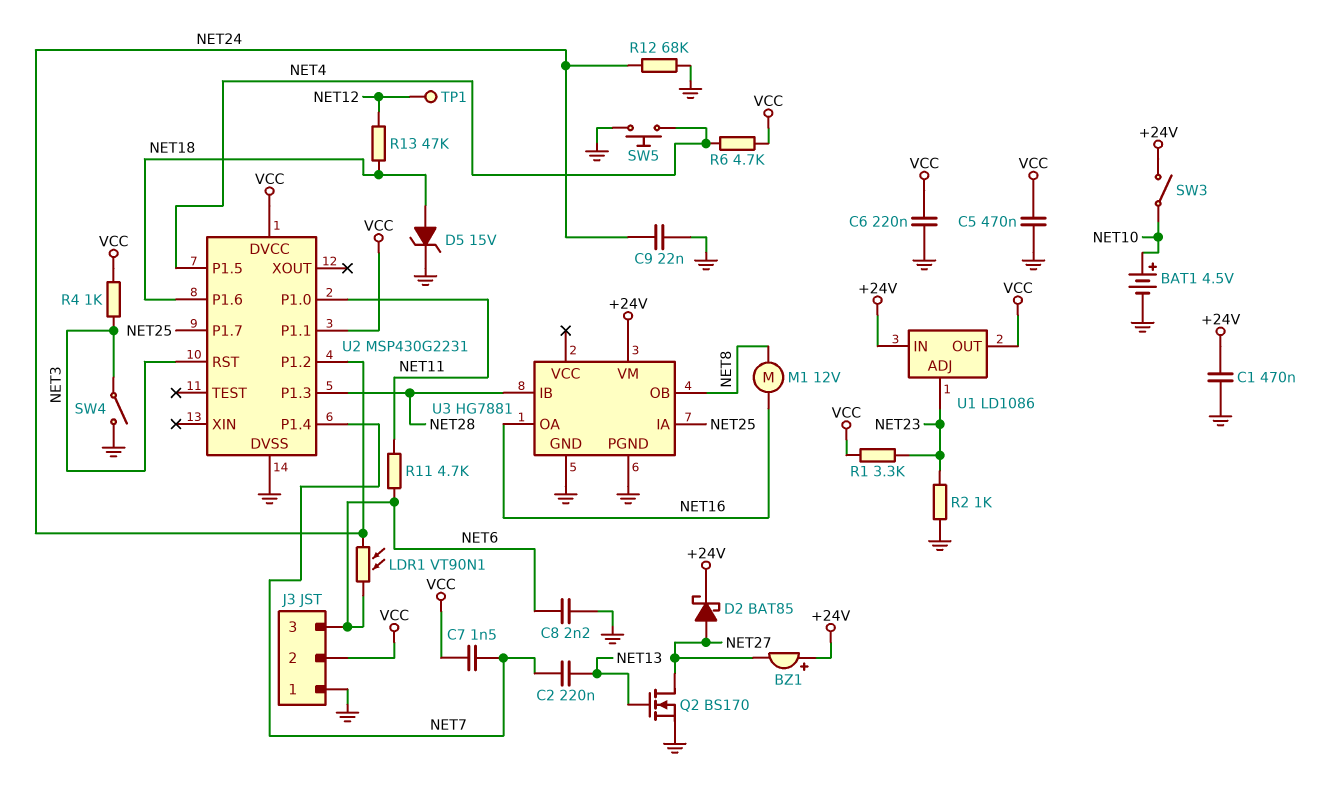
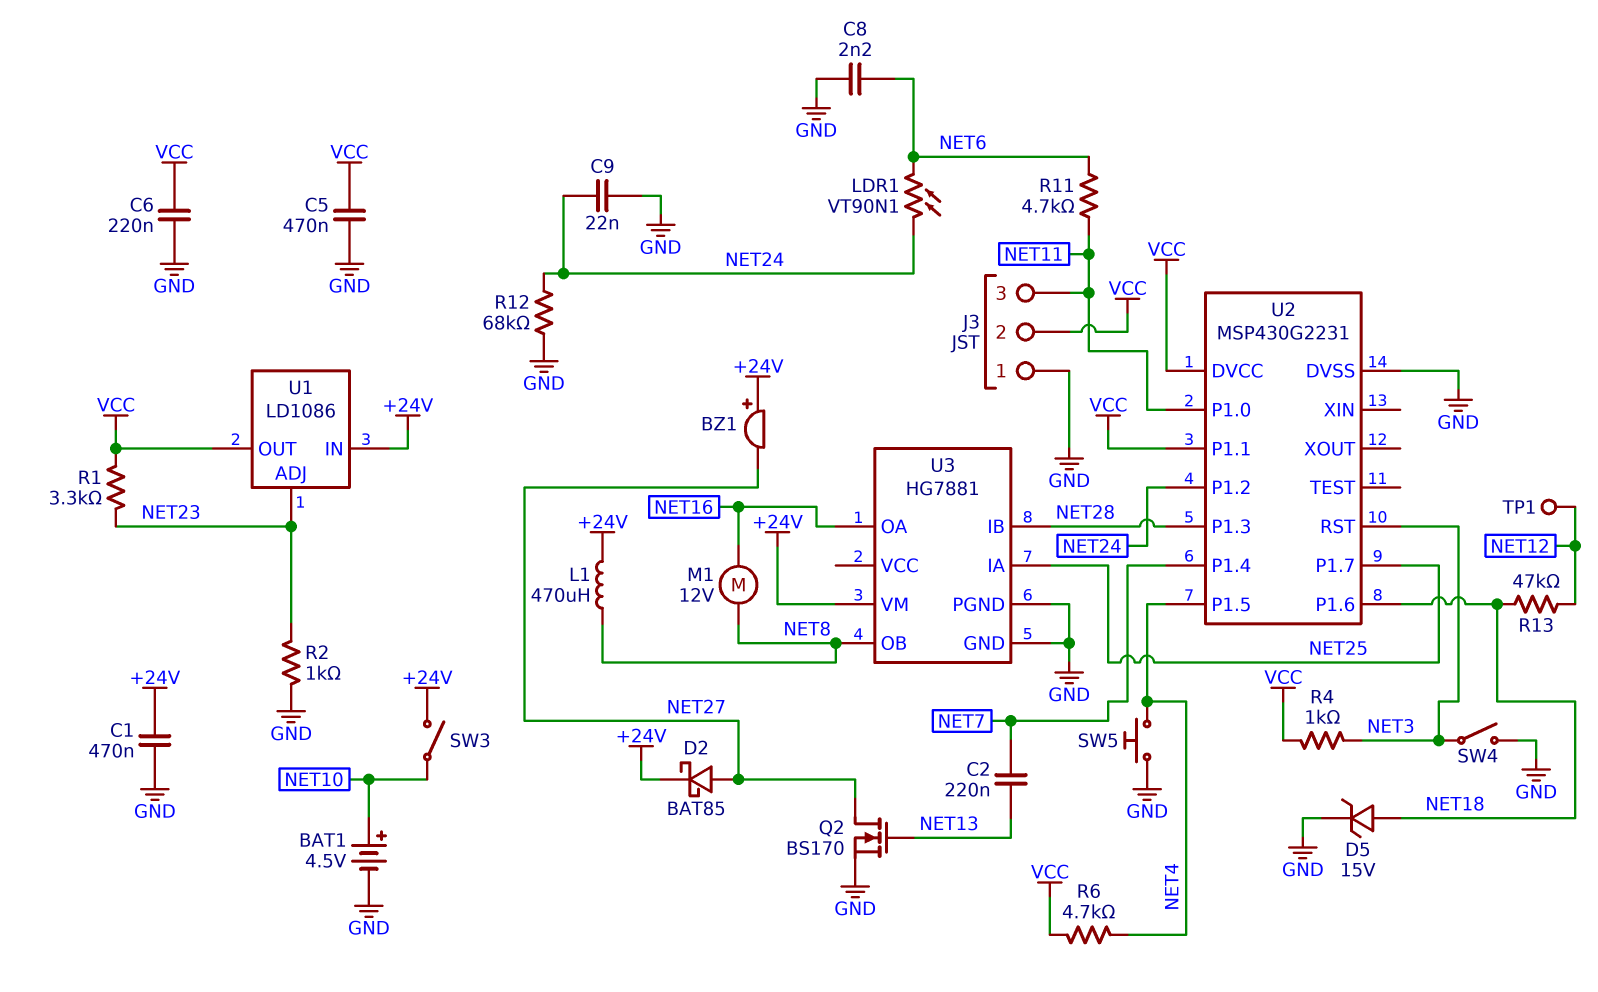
C7: 1.5nF (NET7, VCC) -> none
J3 pin 3: NET6 -> NET11
L1: none -> 470uH (+24V, NET8)

